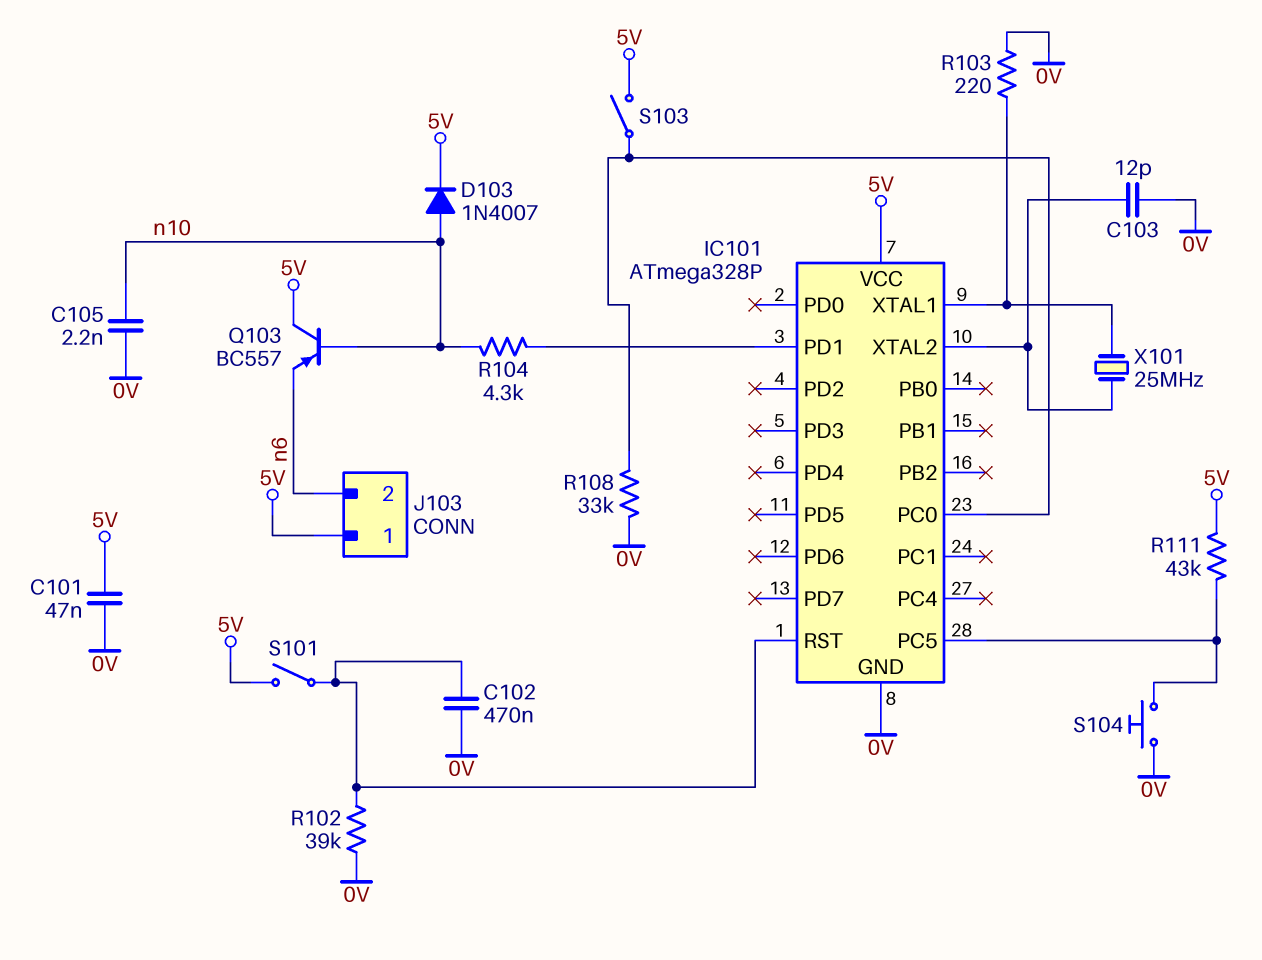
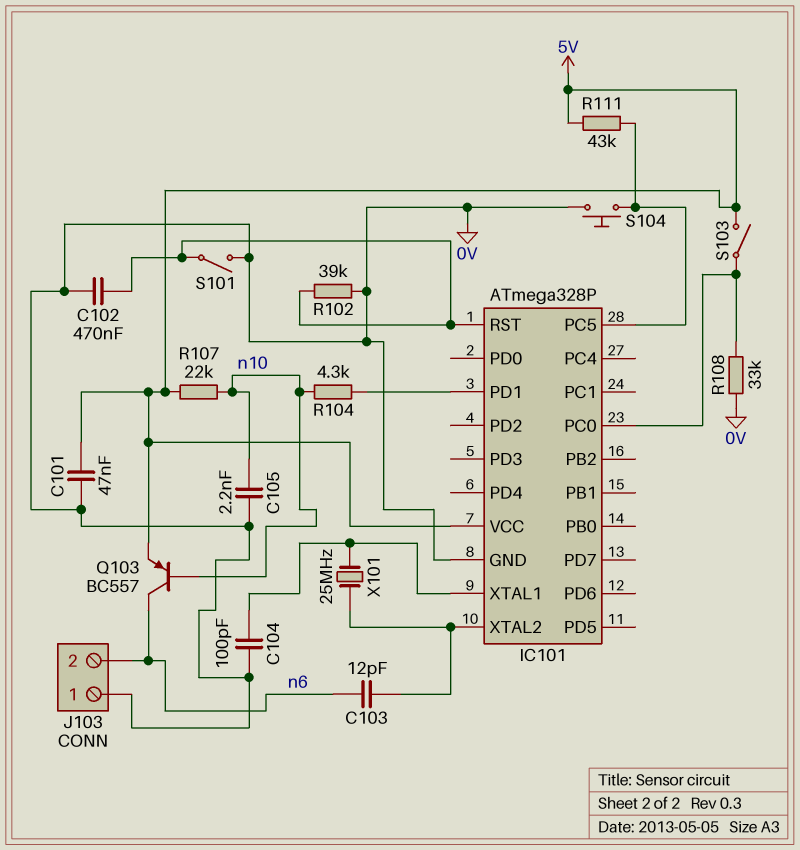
C103: 12pF (0V, IC101/XTAL2) -> 12pF (IC101/XTAL2, n6)
C104: none -> 100pF (0V, IC101/XTAL1)
D103: diode 1N4007 (A n10, K 5V) -> none
J103 pin 1: 5V -> 0V
Q103: PNP BC557 (B n10, C 5V, E n6) -> PNP BC557 (B n10, C n6, E 5V)
R103: 220 (0V, IC101/XTAL1) -> none
R107: none -> 22k (5V, n10)
S101: switch (5V, IC101/RST) -> switch (0V, IC101/RST)

